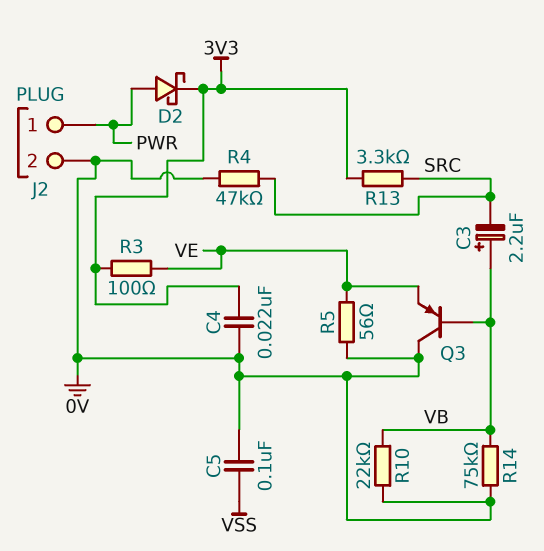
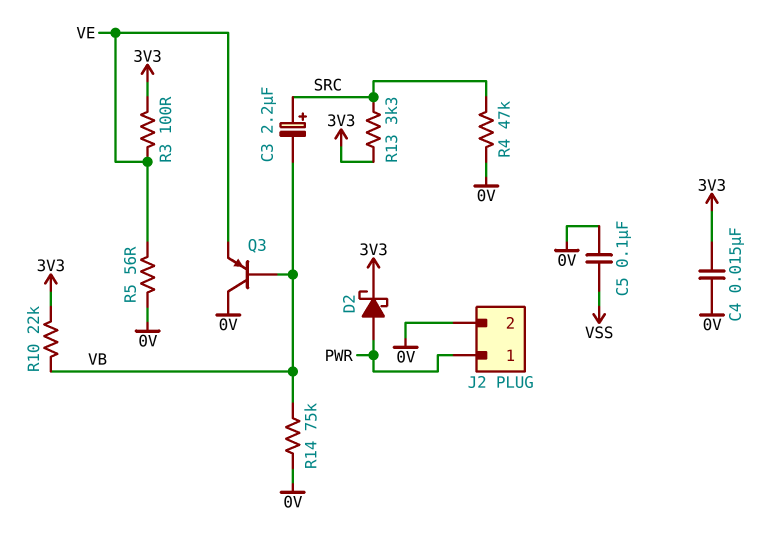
C3: 2.2uF (plus VB, minus SRC) -> 2.2uF (plus SRC, minus VB)
C4: 22nF (0V, 3V3) -> 15nF (0V, 3V3)
R10: 22k (0V, VB) -> 22k (3V3, VB)

